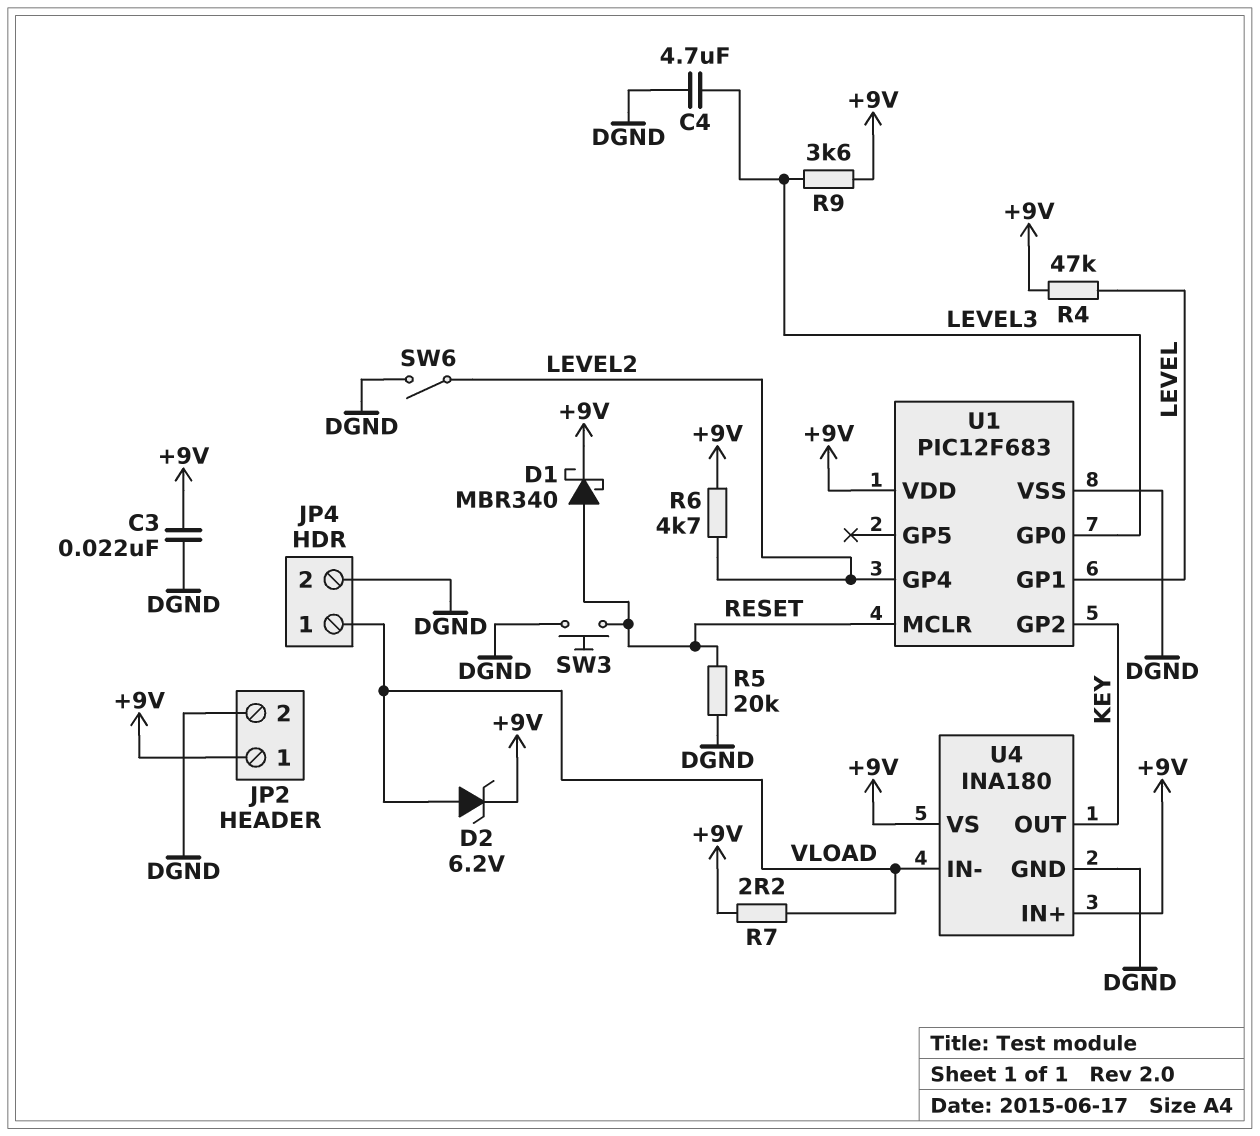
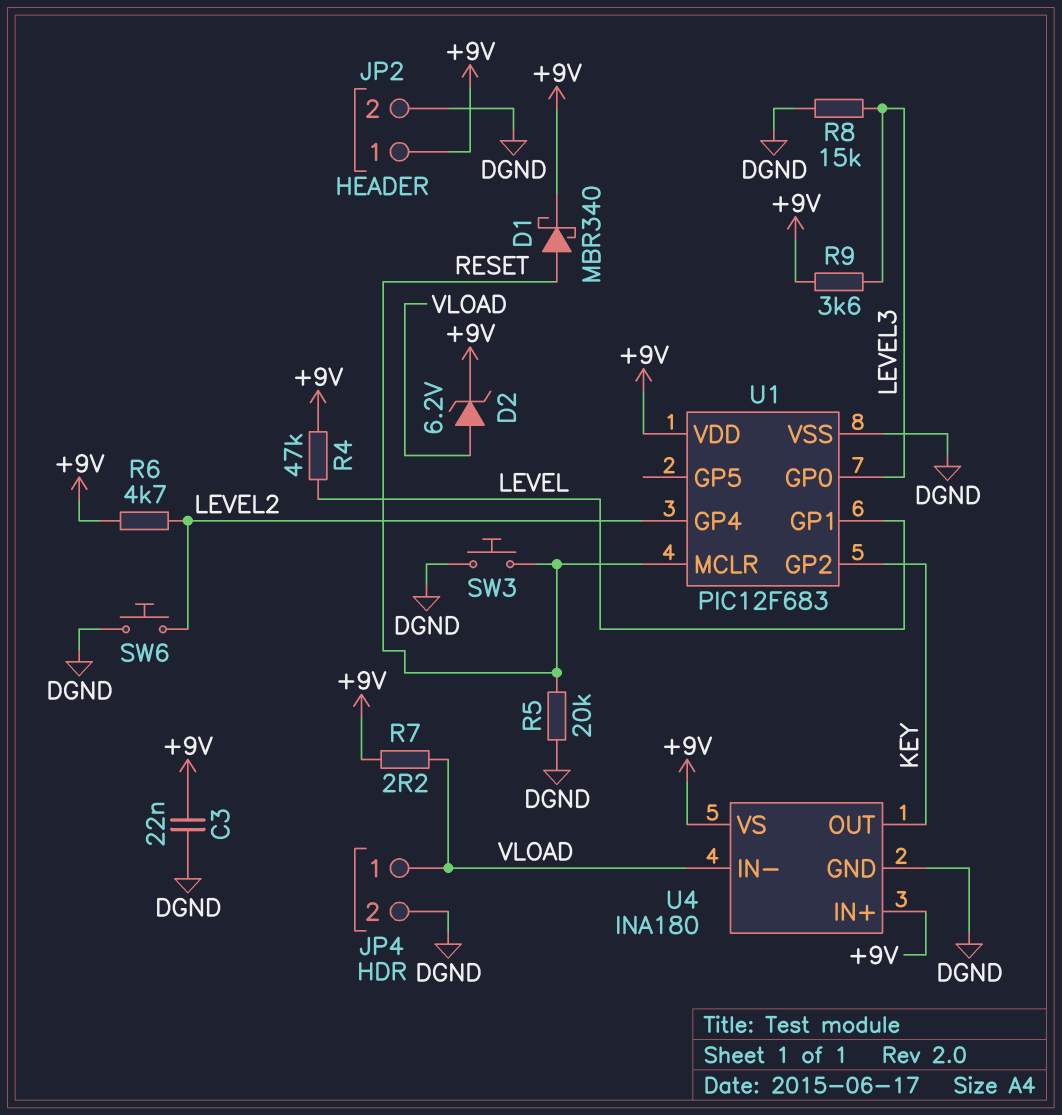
C4: 4.7uF (DGND, LEVEL3) -> none
R8: none -> 15k (DGND, LEVEL3)
SW6: switch (DGND, LEVEL2) -> button (DGND, LEVEL2)

